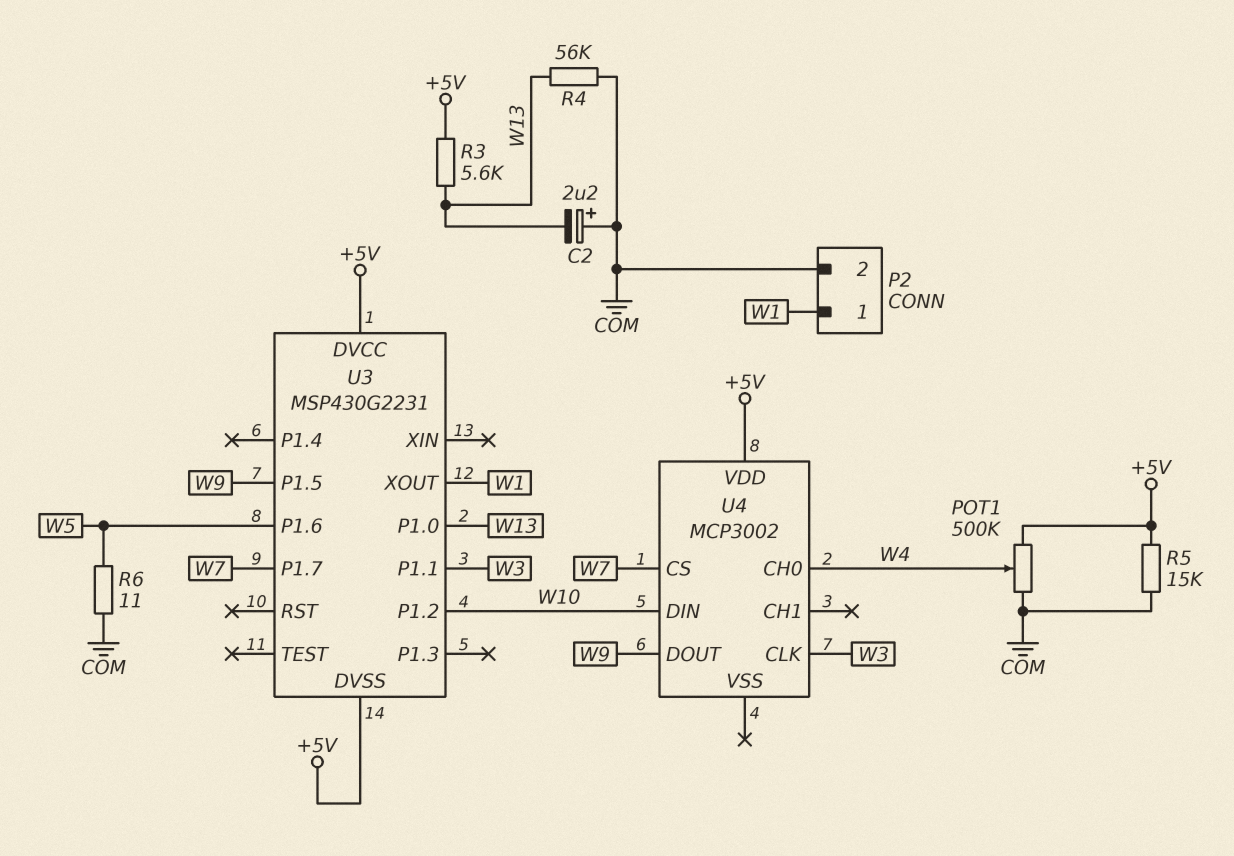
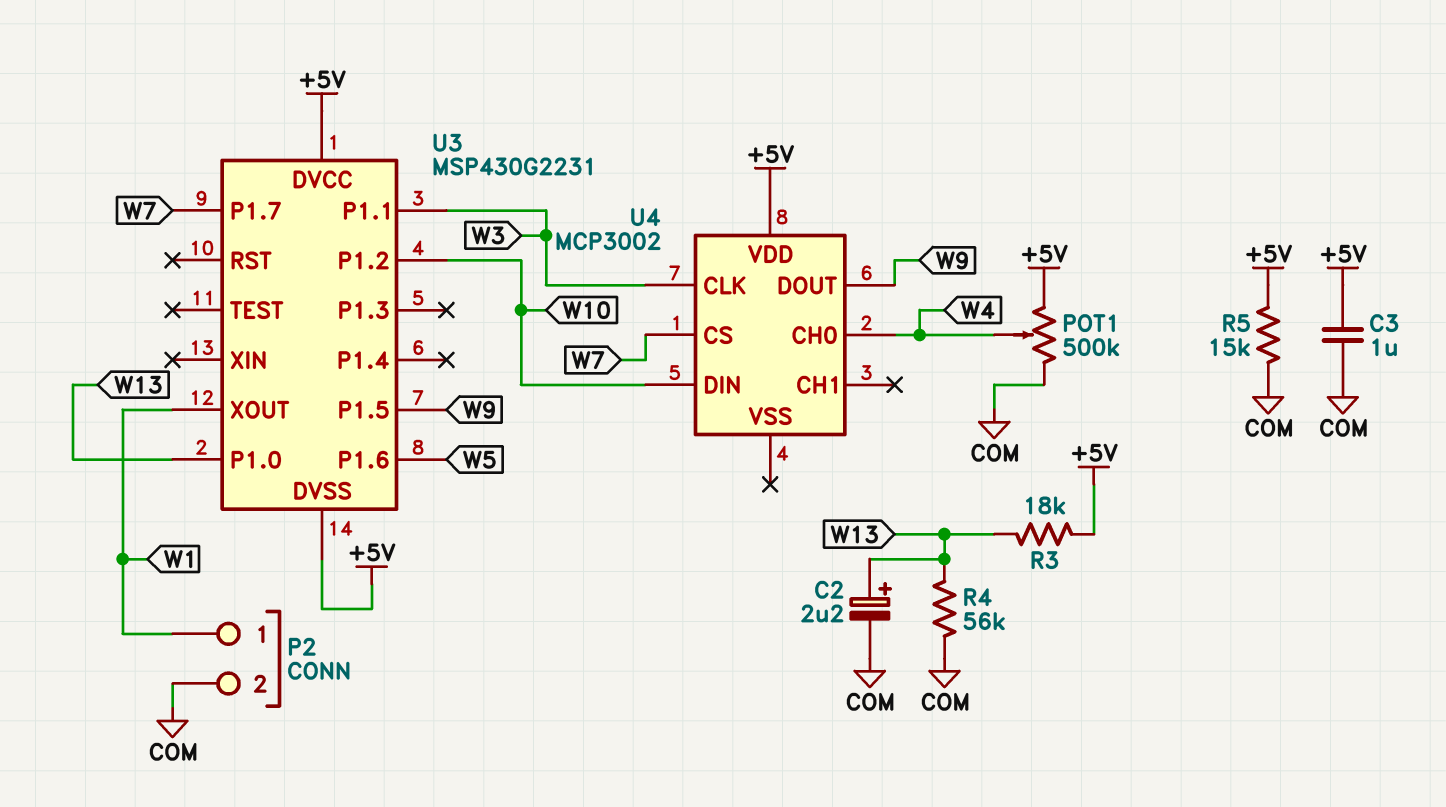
C2: 2.2uF (plus COM, minus W13) -> 2.2uF (plus W13, minus COM)
C3: none -> 1uF (+5V, COM)
R3: 5.6k (+5V, W13) -> 18k (+5V, W13)
R6: 11 (COM, W5) -> none

